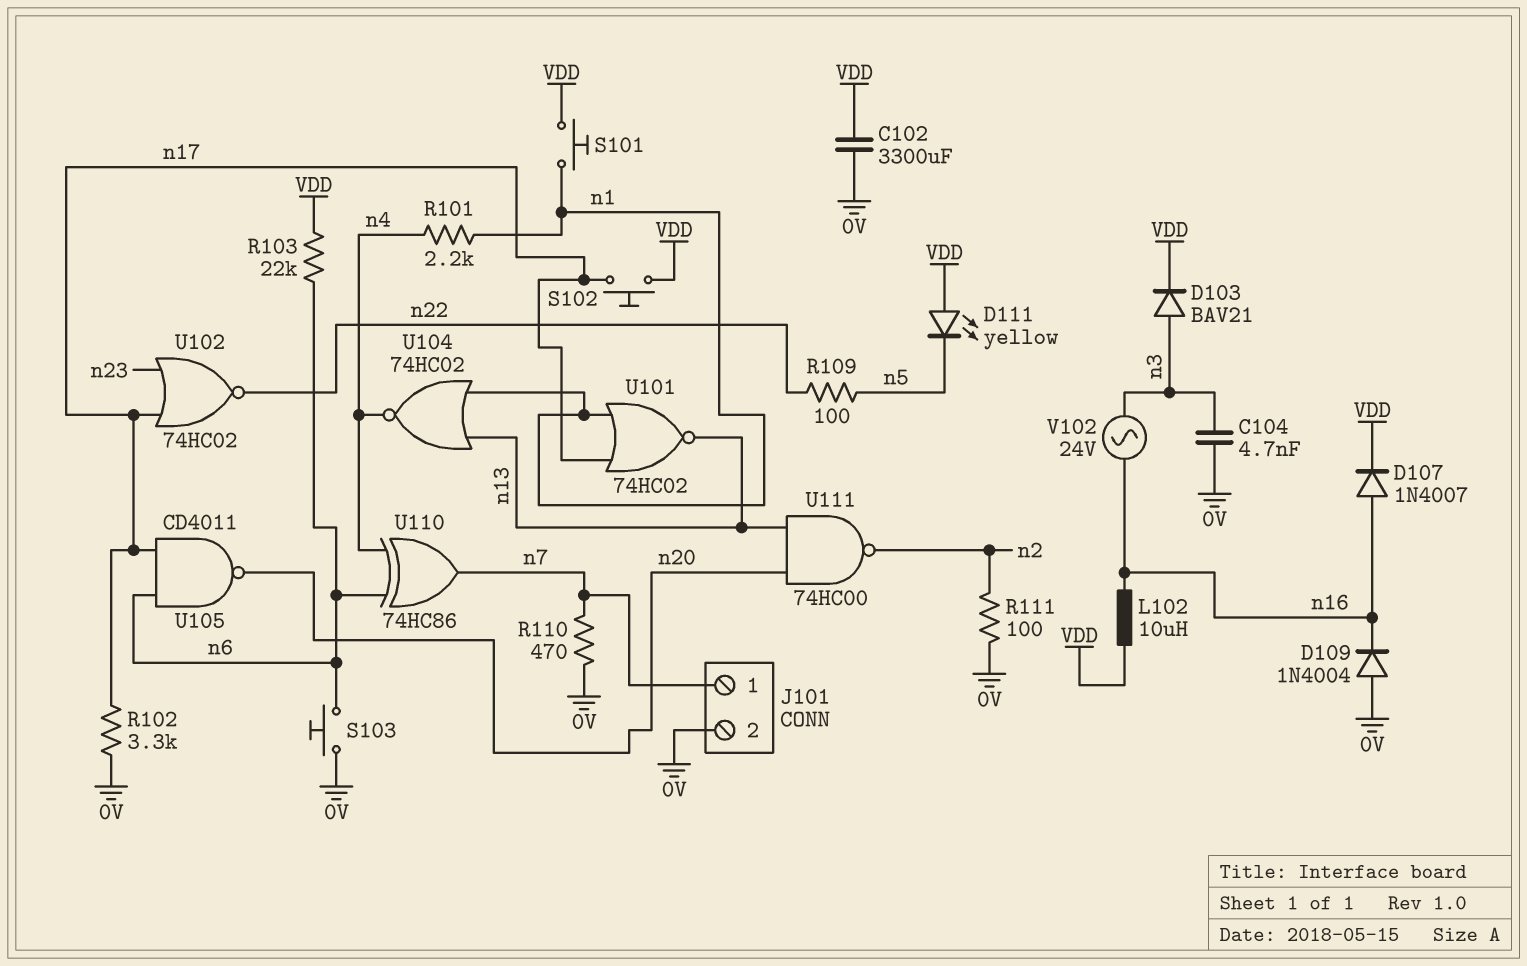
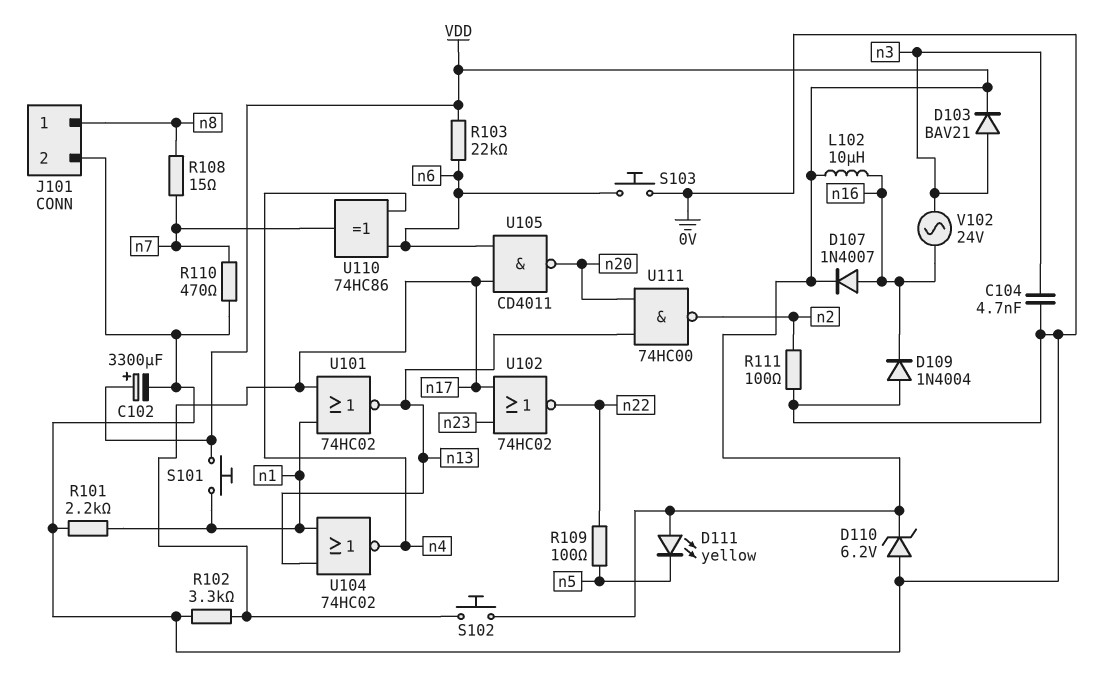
C102: 3300uF (0V, VDD) -> 3300uF (plus VDD, minus 0V)
D110: none -> zener 6.2V (A 0V, K VDD)
J101 pin 1: n7 -> n8
R101: 2.2k (n1, n4) -> 2.2k (0V, n1)
R108: none -> 15 (n7, n8)

